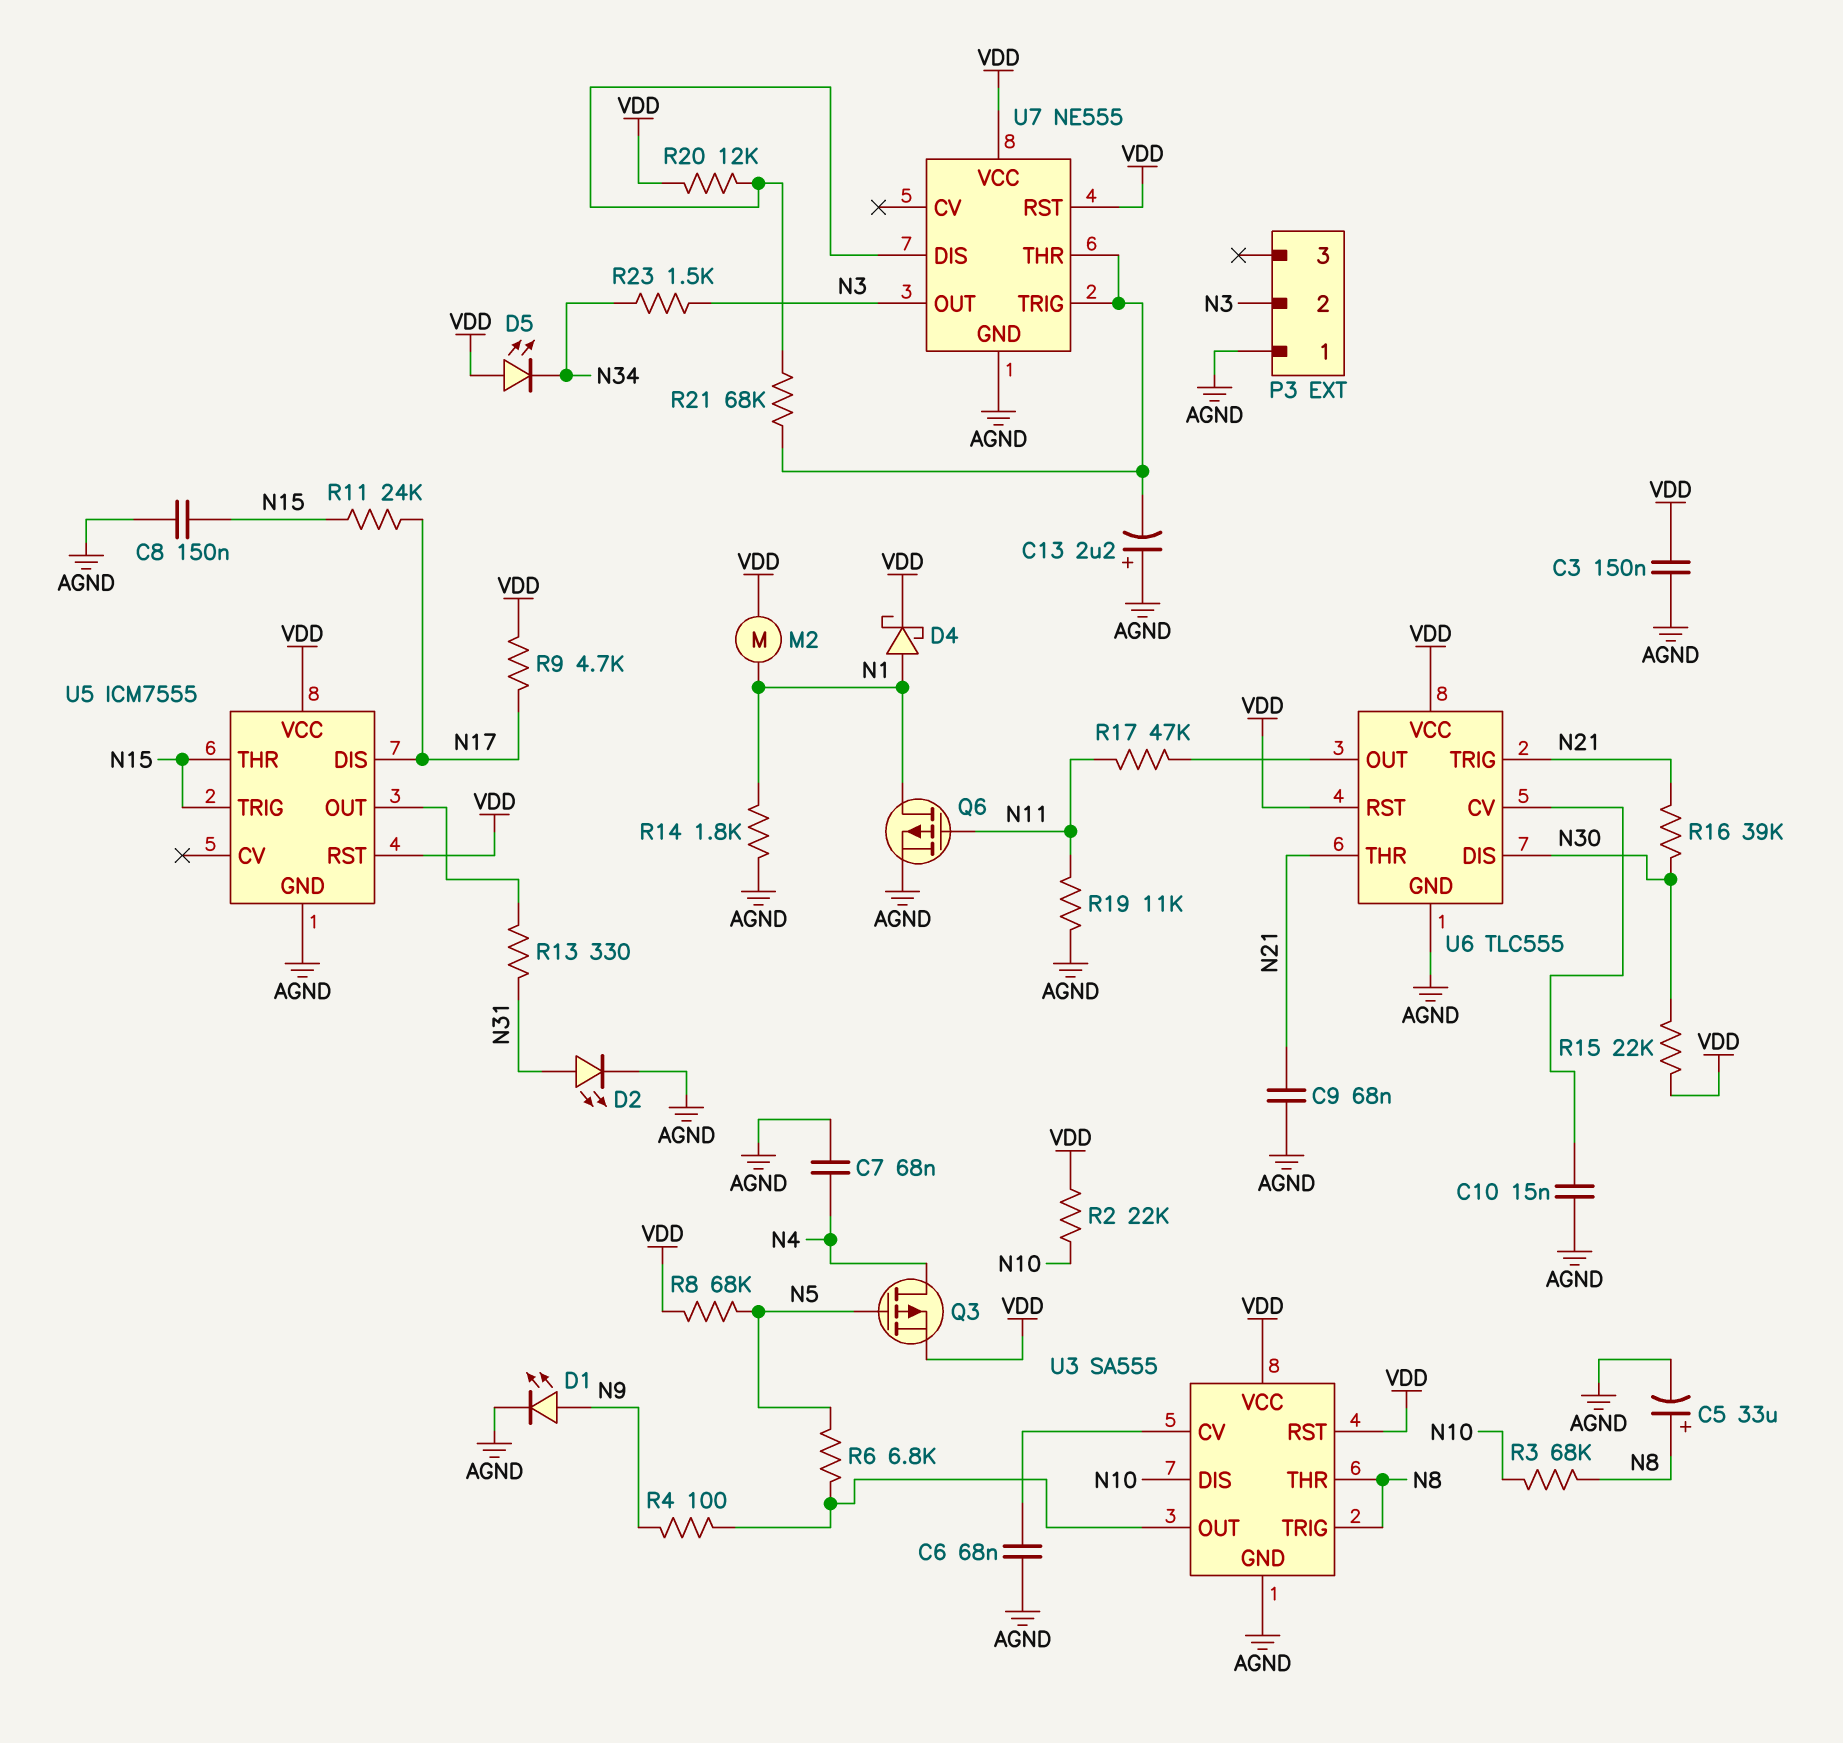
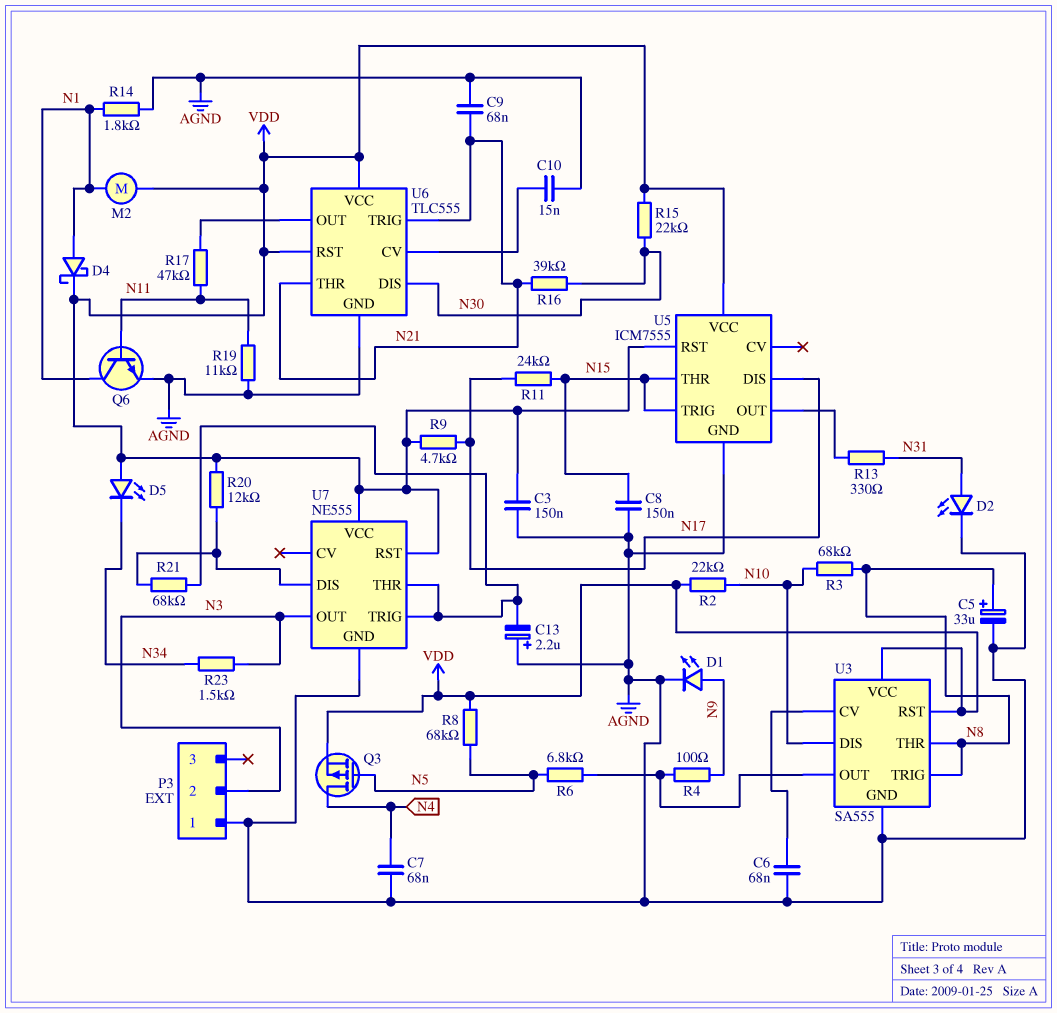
Q6: PMOS (G N11, D N1, S AGND) -> NPN (B N11, C N1, E AGND)

